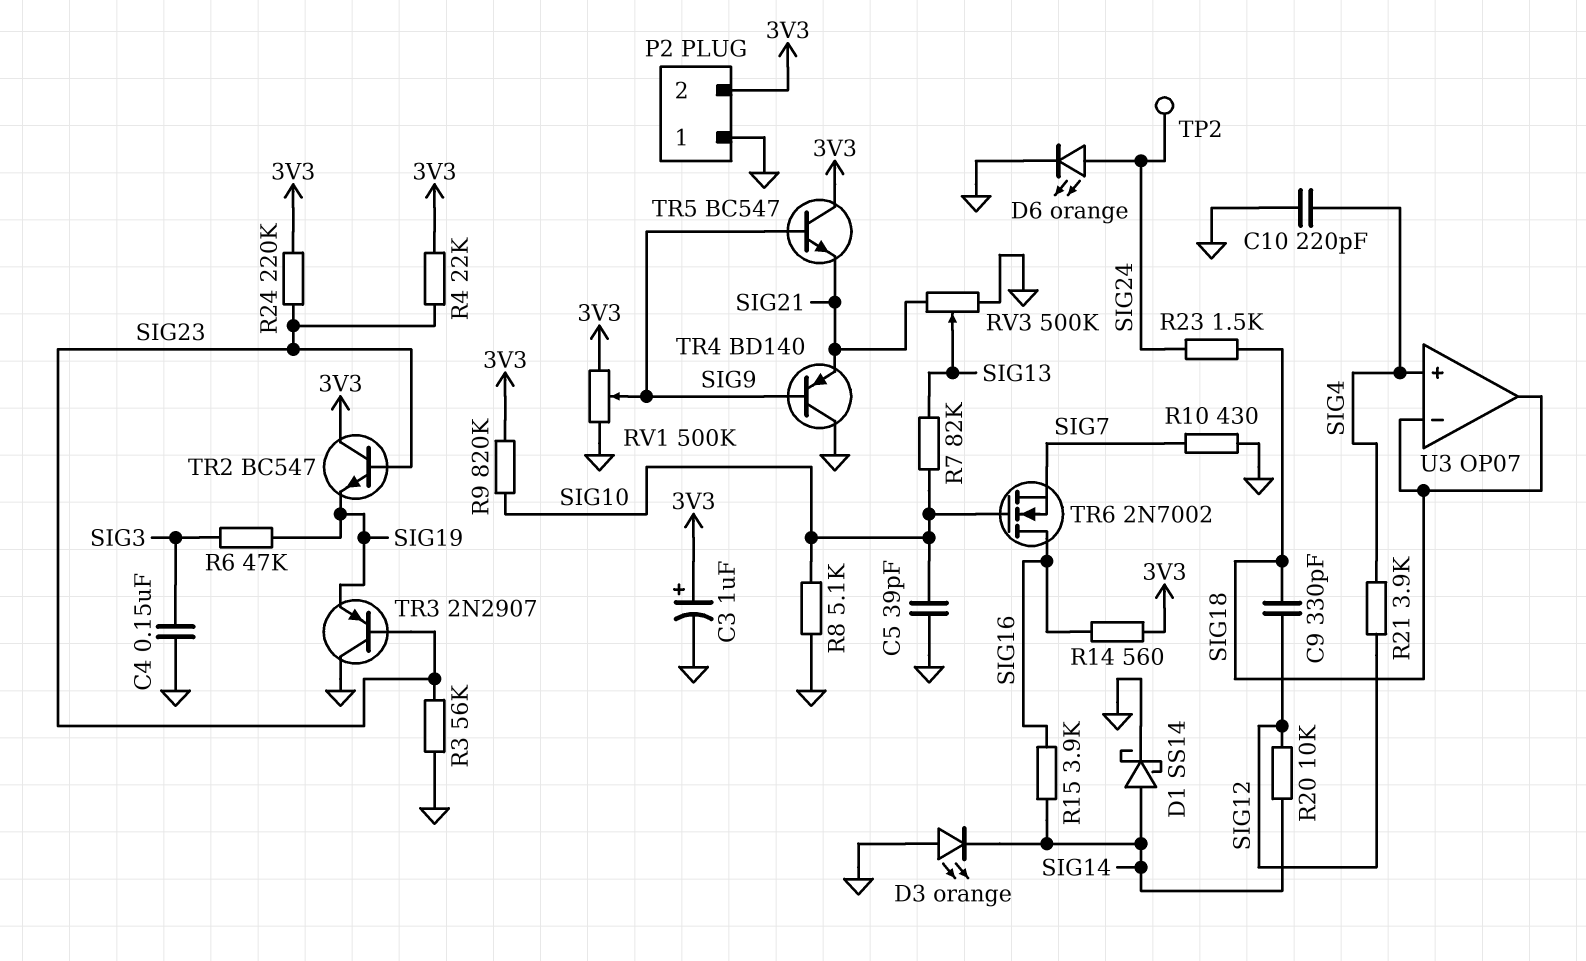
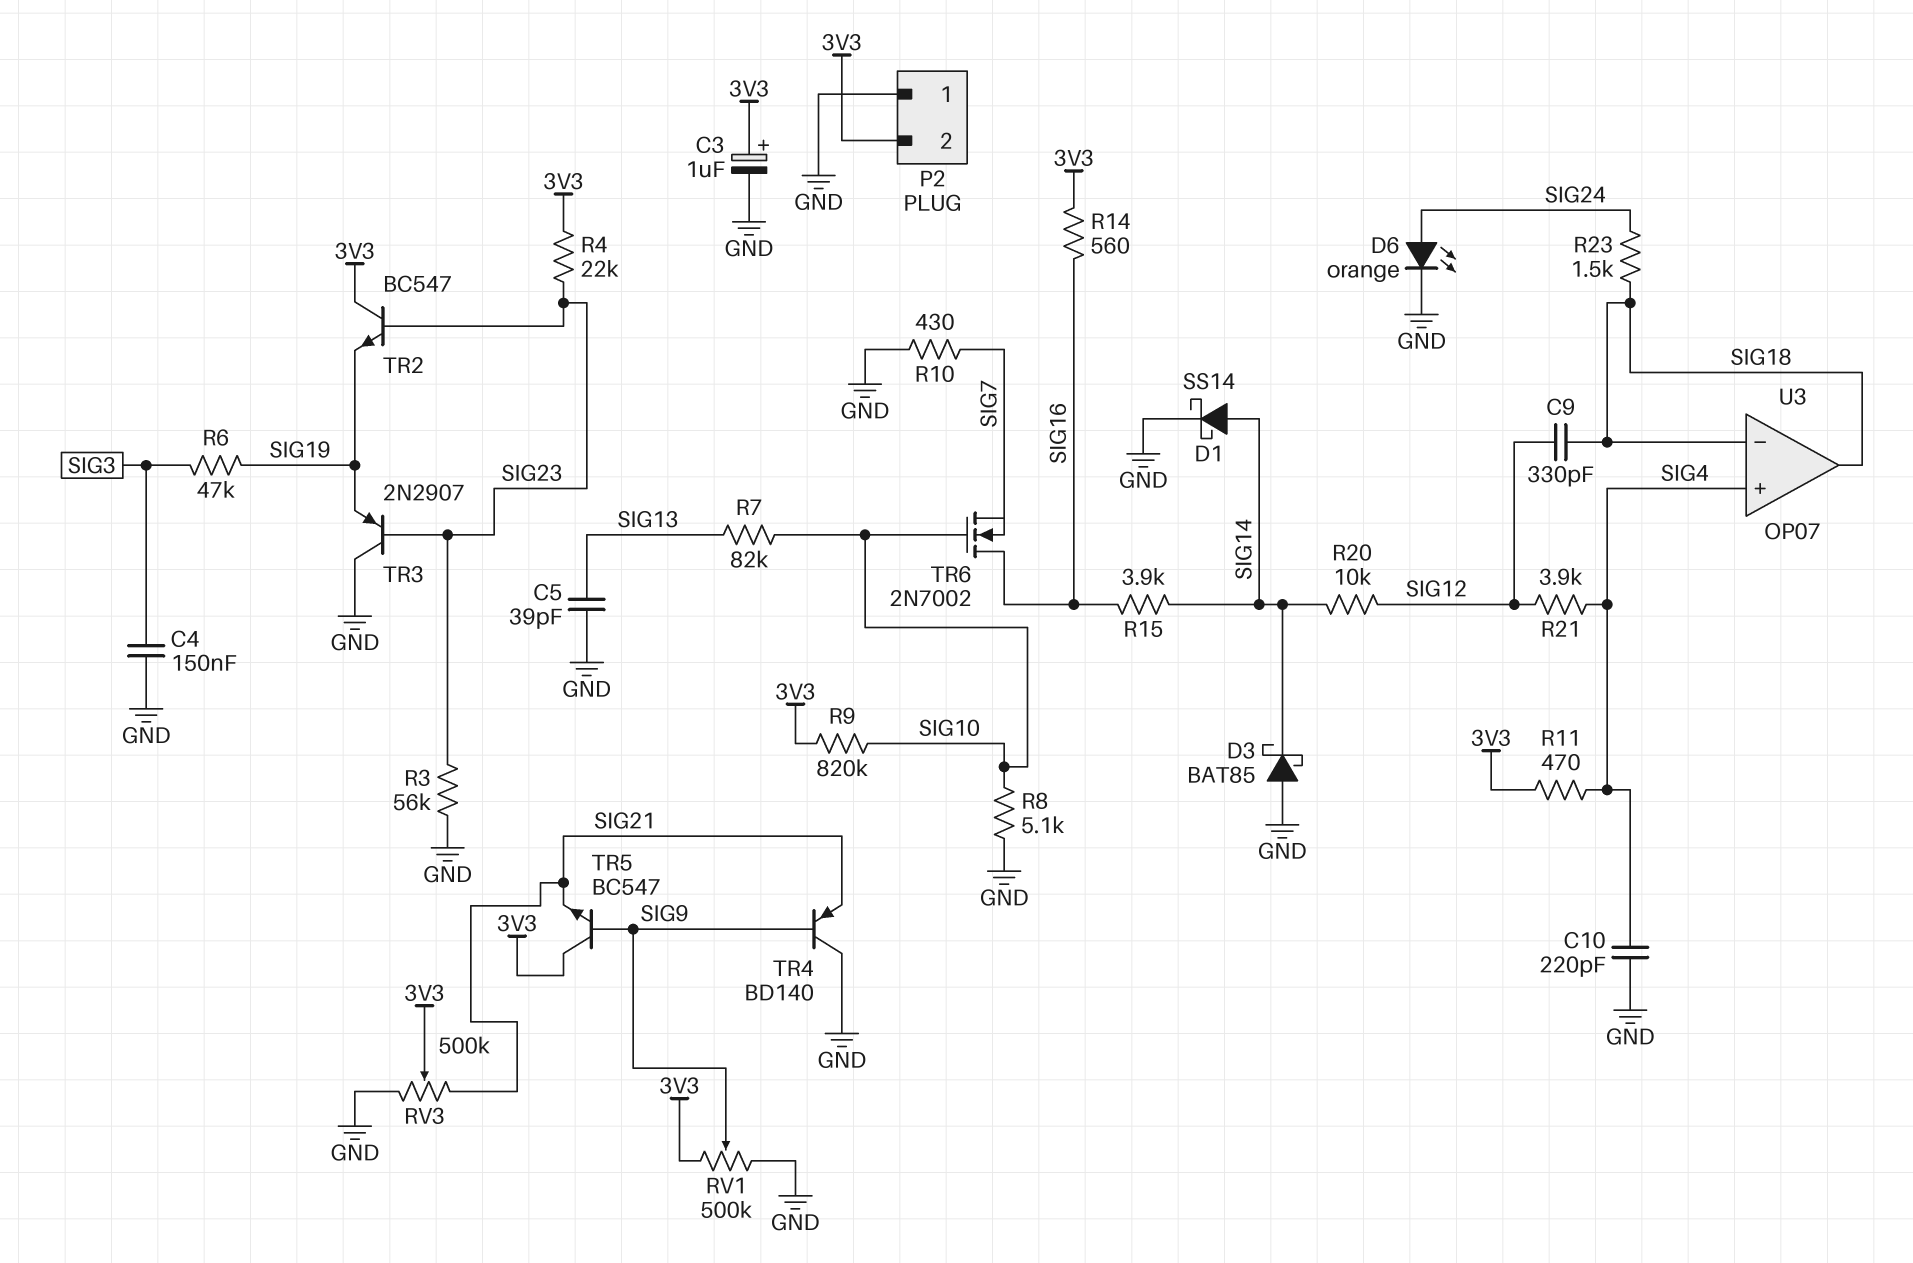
C5: 39pF (GND, SIG10) -> 39pF (GND, SIG13)
D3: LED orange (A GND, K SIG14) -> schottky BAT85 (A GND, K SIG14)
R11: none -> 470 (3V3, SIG4)
R24: 220k (3V3, SIG23) -> none
RV3: 500k (GND, SIG21, wiper SIG13) -> 500k (GND, SIG21, wiper 3V3)
TP2: test point (SIG24) -> none

